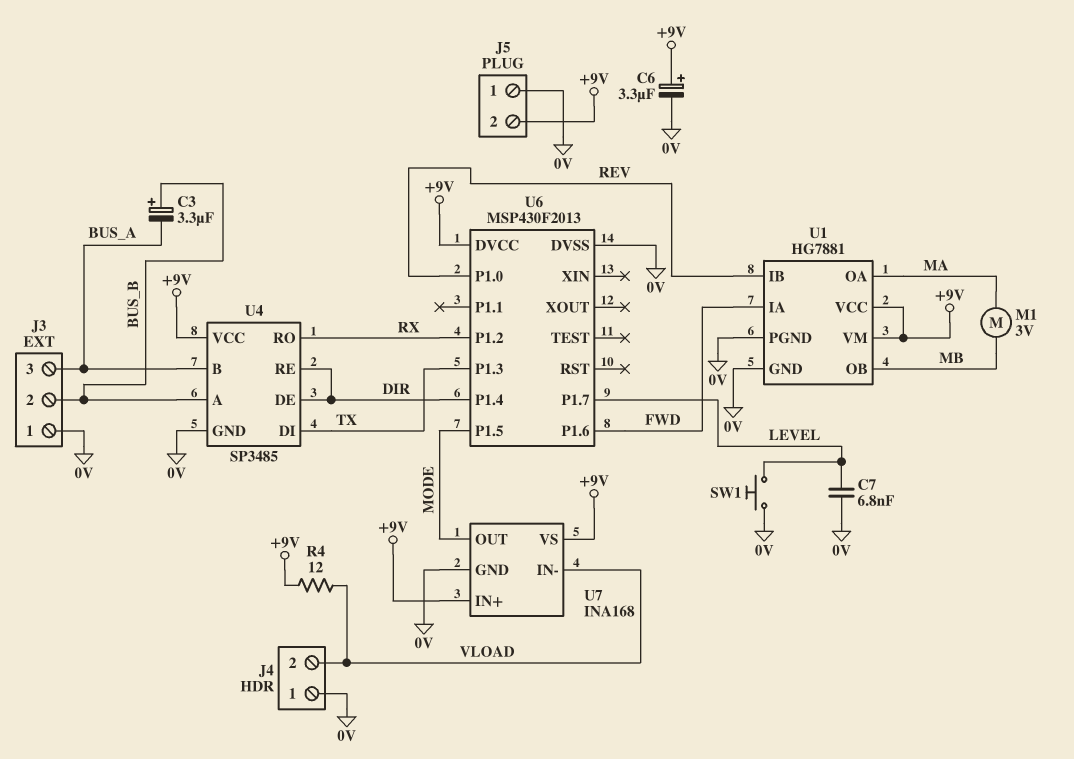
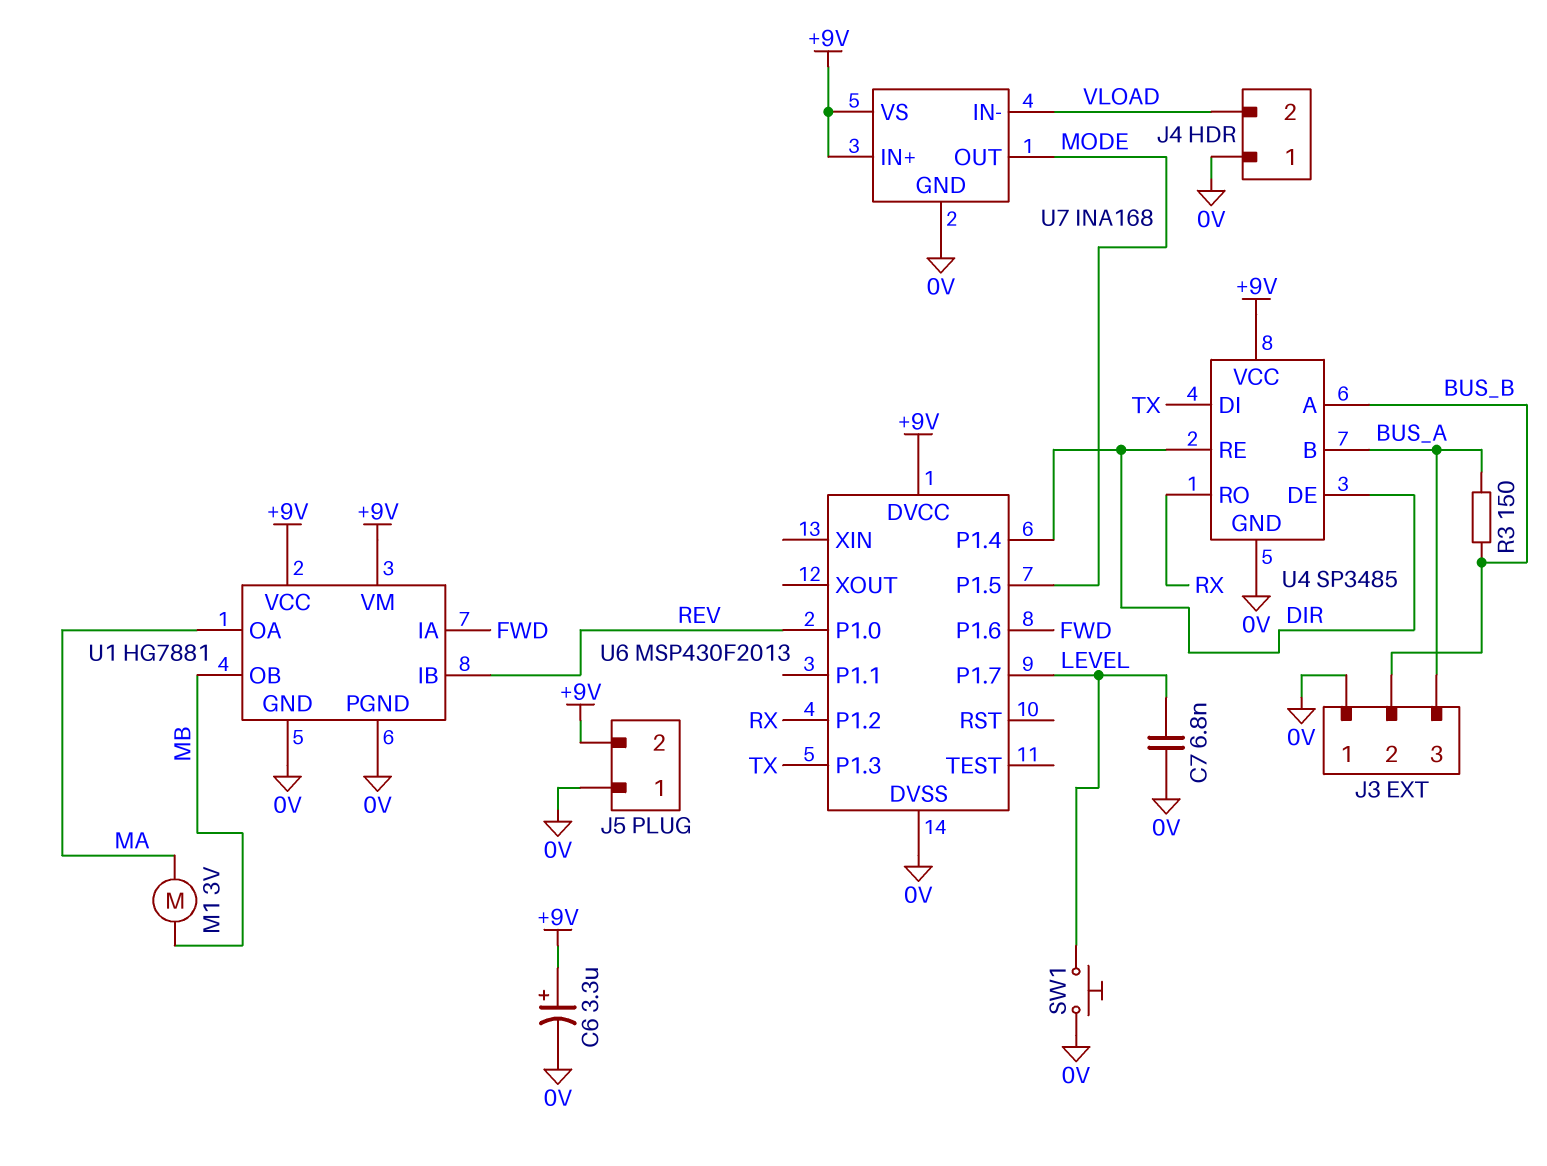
C3: 3.3uF (plus BUS_B, minus BUS_A) -> none
R3: none -> 150 (BUS_A, BUS_B)
R4: 12 (+9V, VLOAD) -> none

